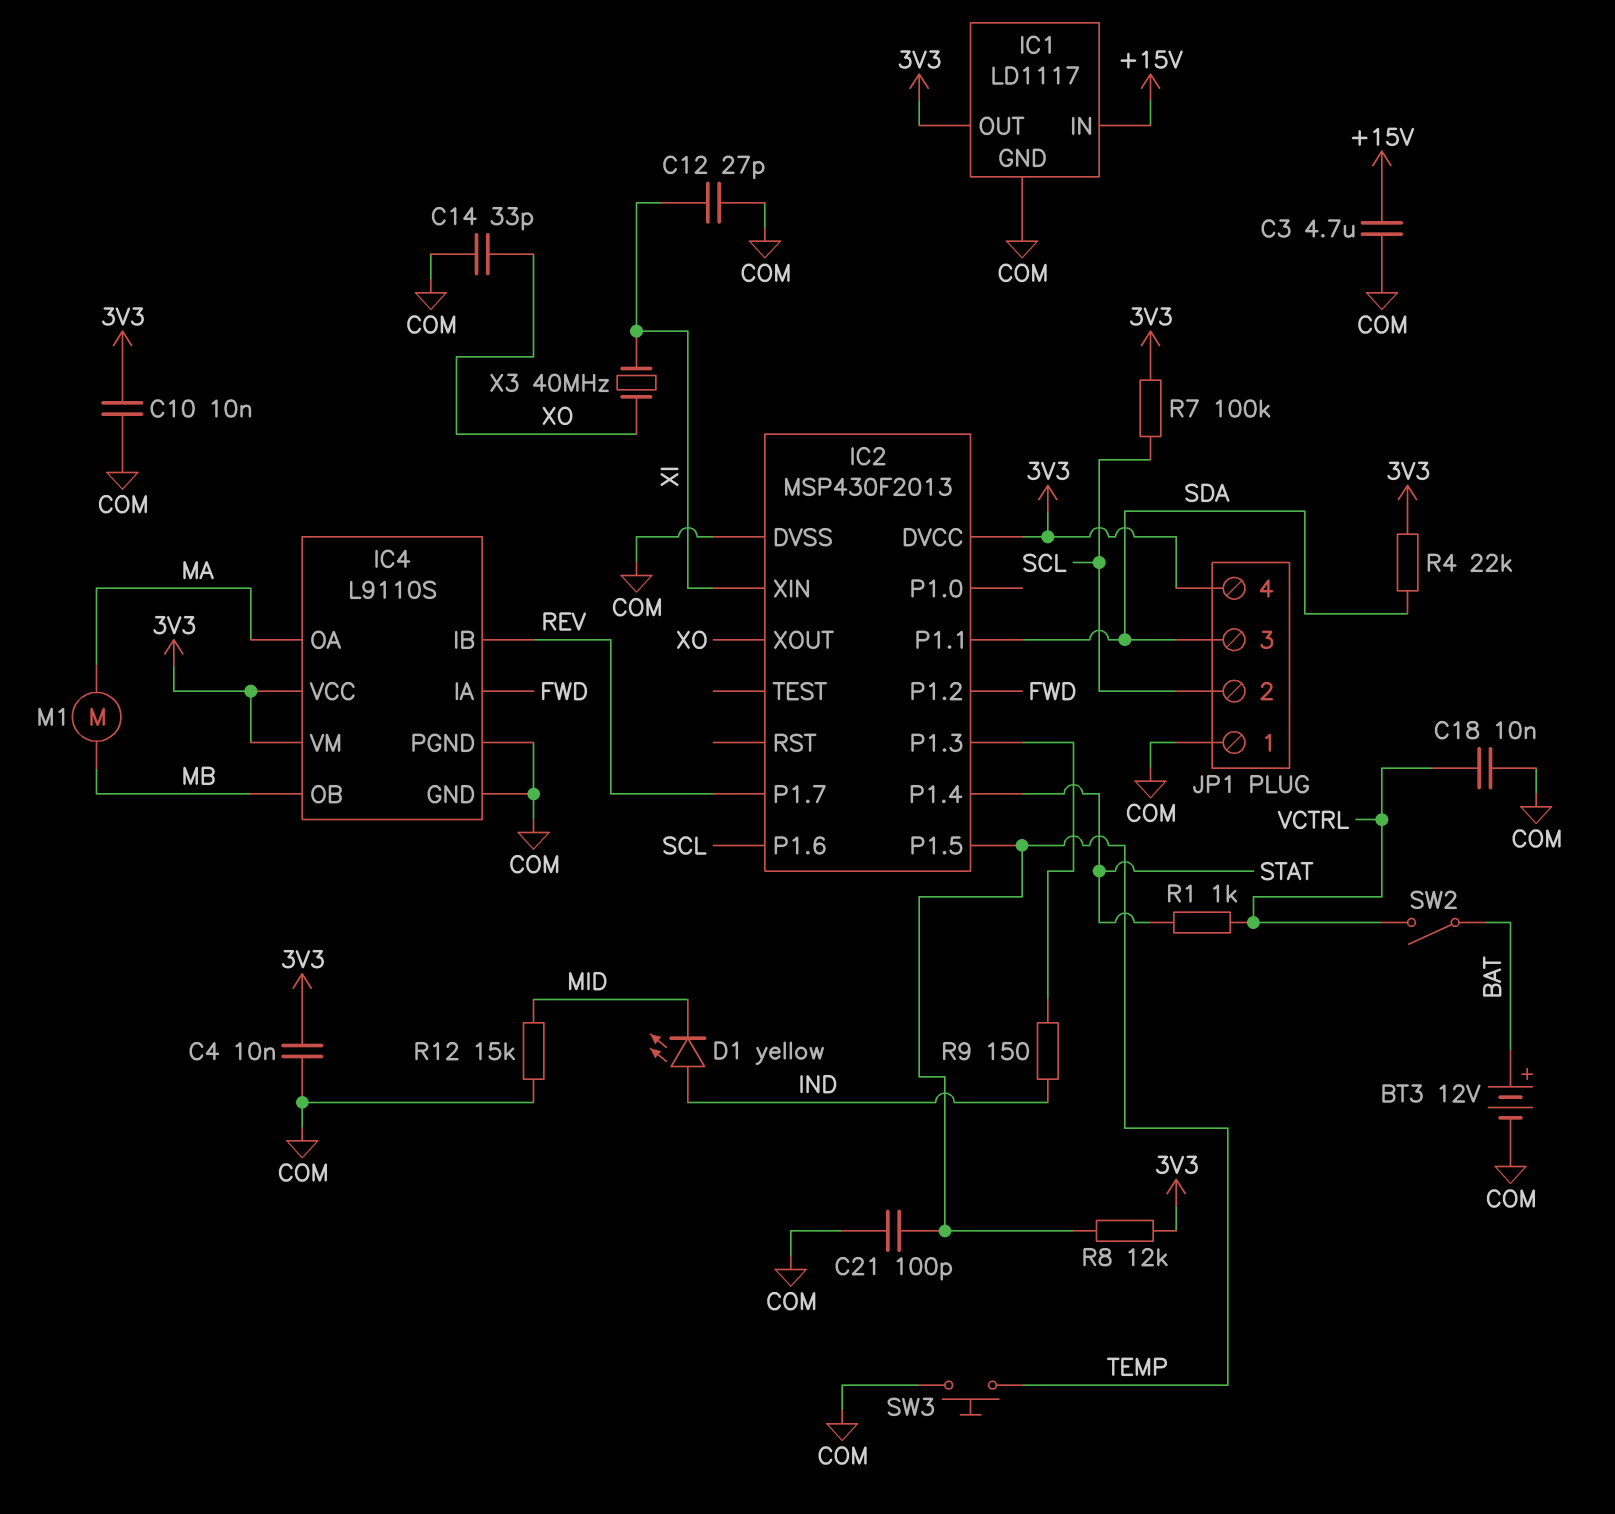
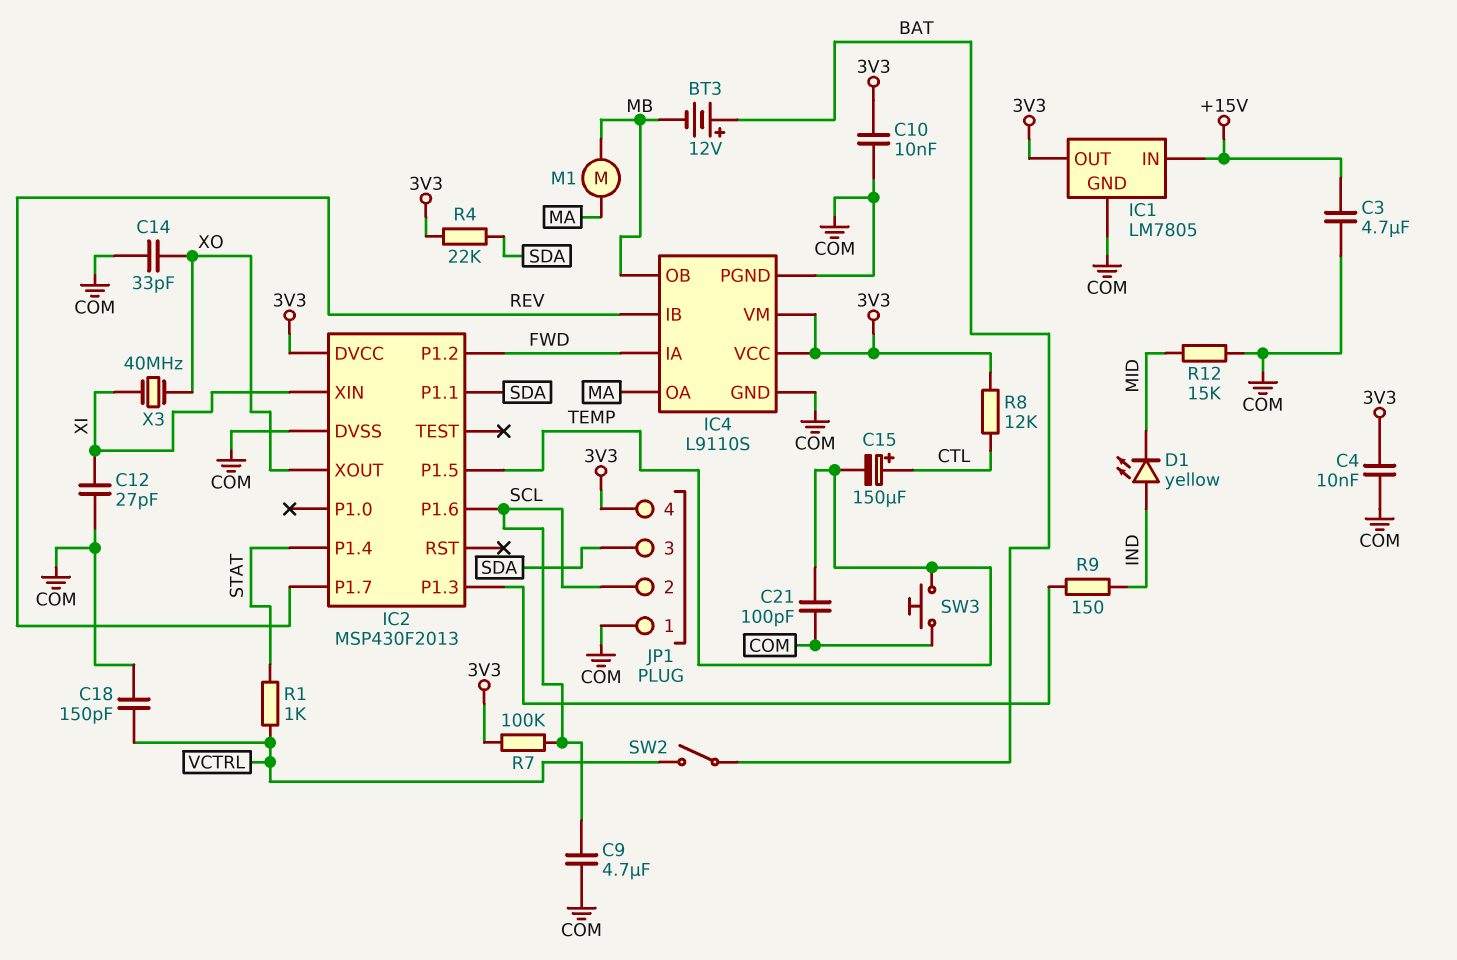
BT3: 12V (plus BAT, minus COM) -> 12V (plus BAT, minus MB)
C9: none -> 4.7uF (COM, SCL)
C15: none -> 150uF (plus CTL, minus TEMP)
C18: 10nF (COM, VCTRL) -> 150pF (COM, VCTRL)
IC1: LD1117 -> LM7805
R8: 12k (3V3, TEMP) -> 12k (3V3, CTL)

